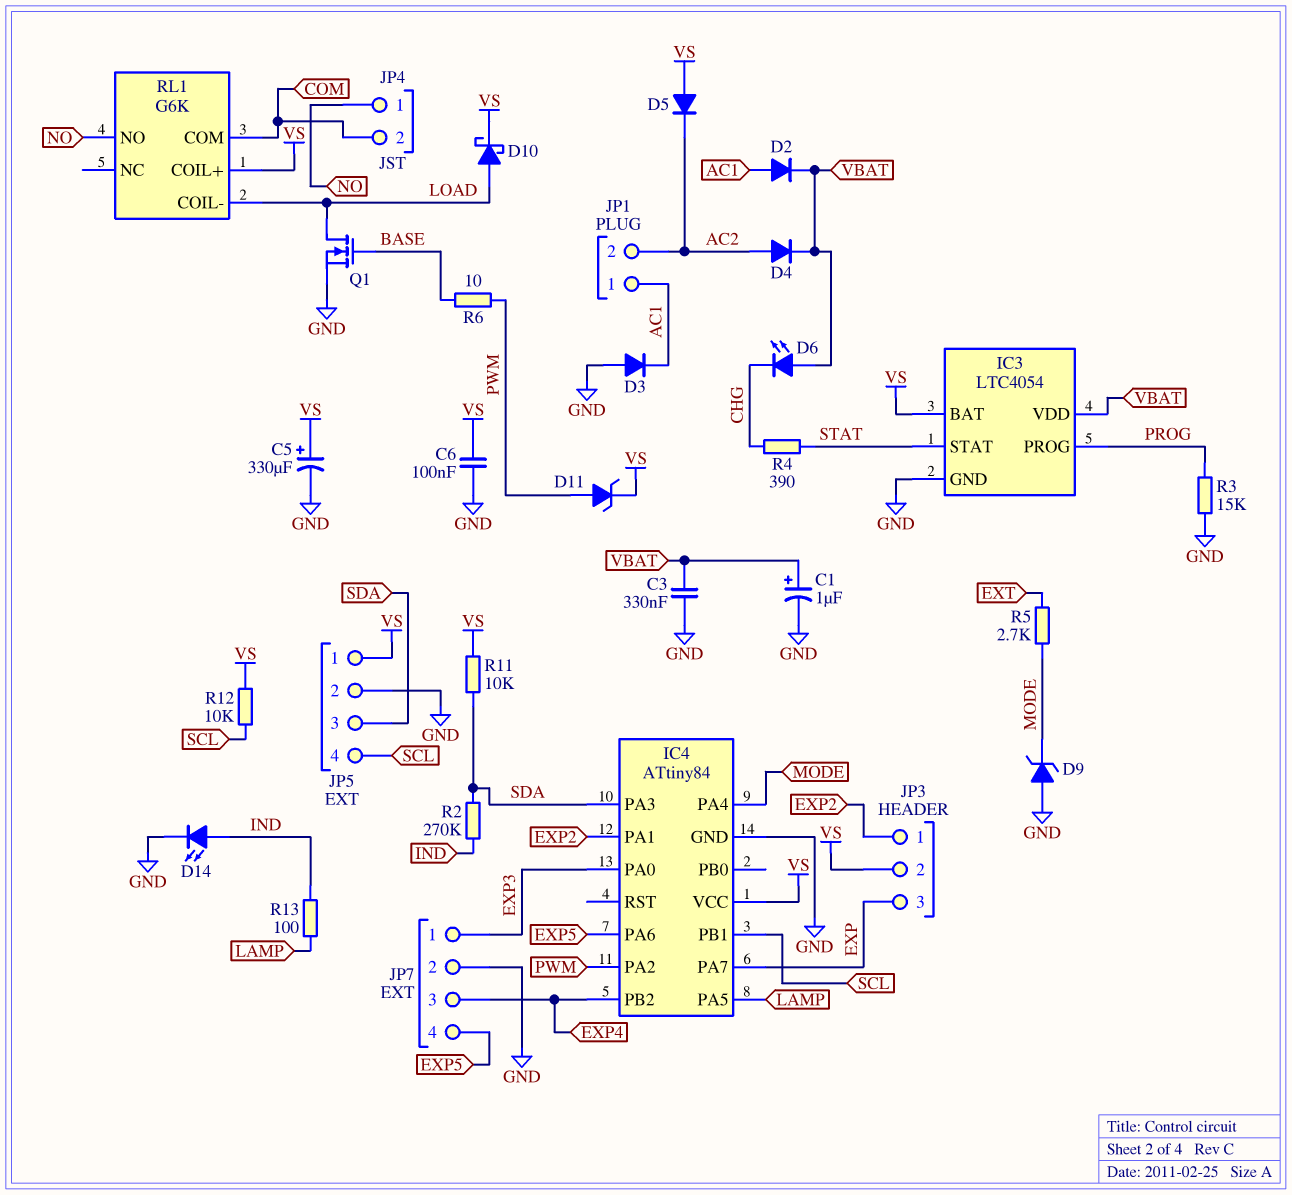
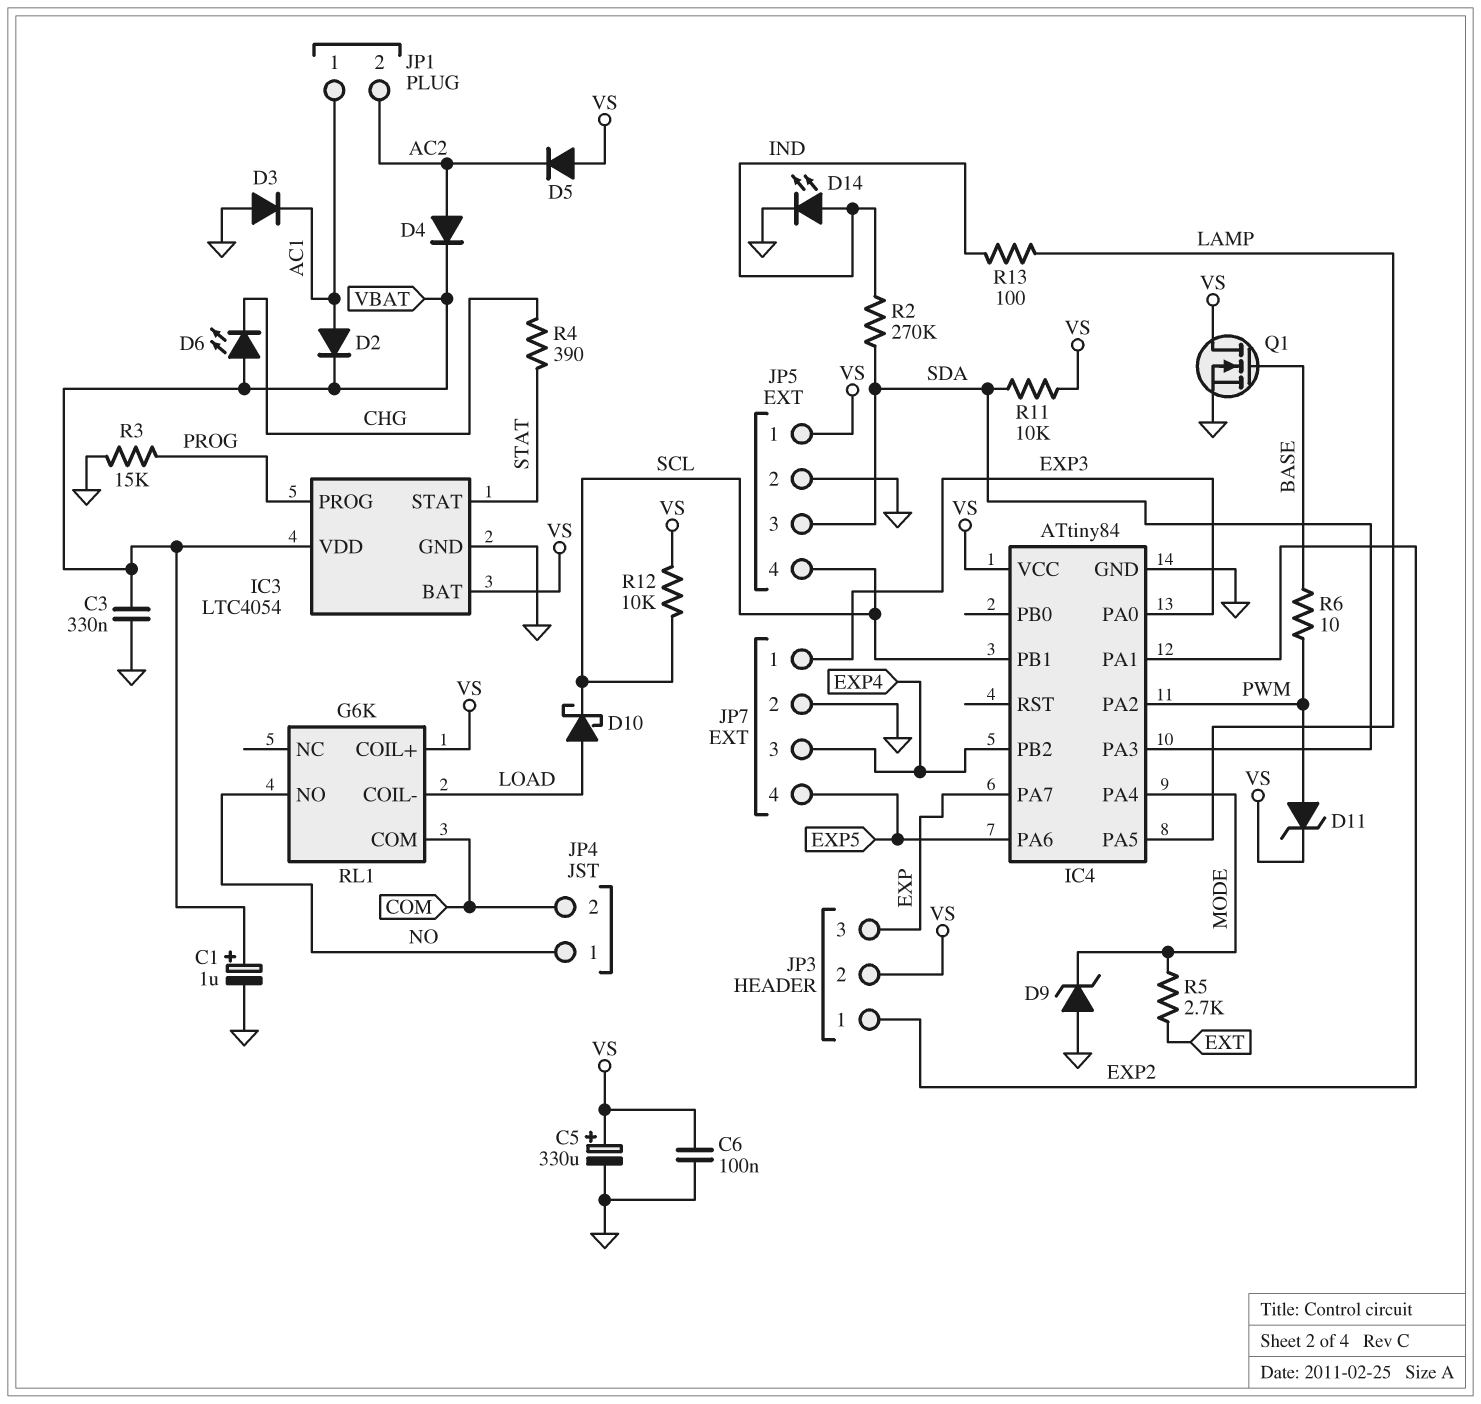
D10: schottky (A LOAD, K VS) -> schottky (A LOAD, K SCL)
Q1: NMOS (G BASE, D LOAD, S GND) -> NMOS (G BASE, D VS, S GND)

